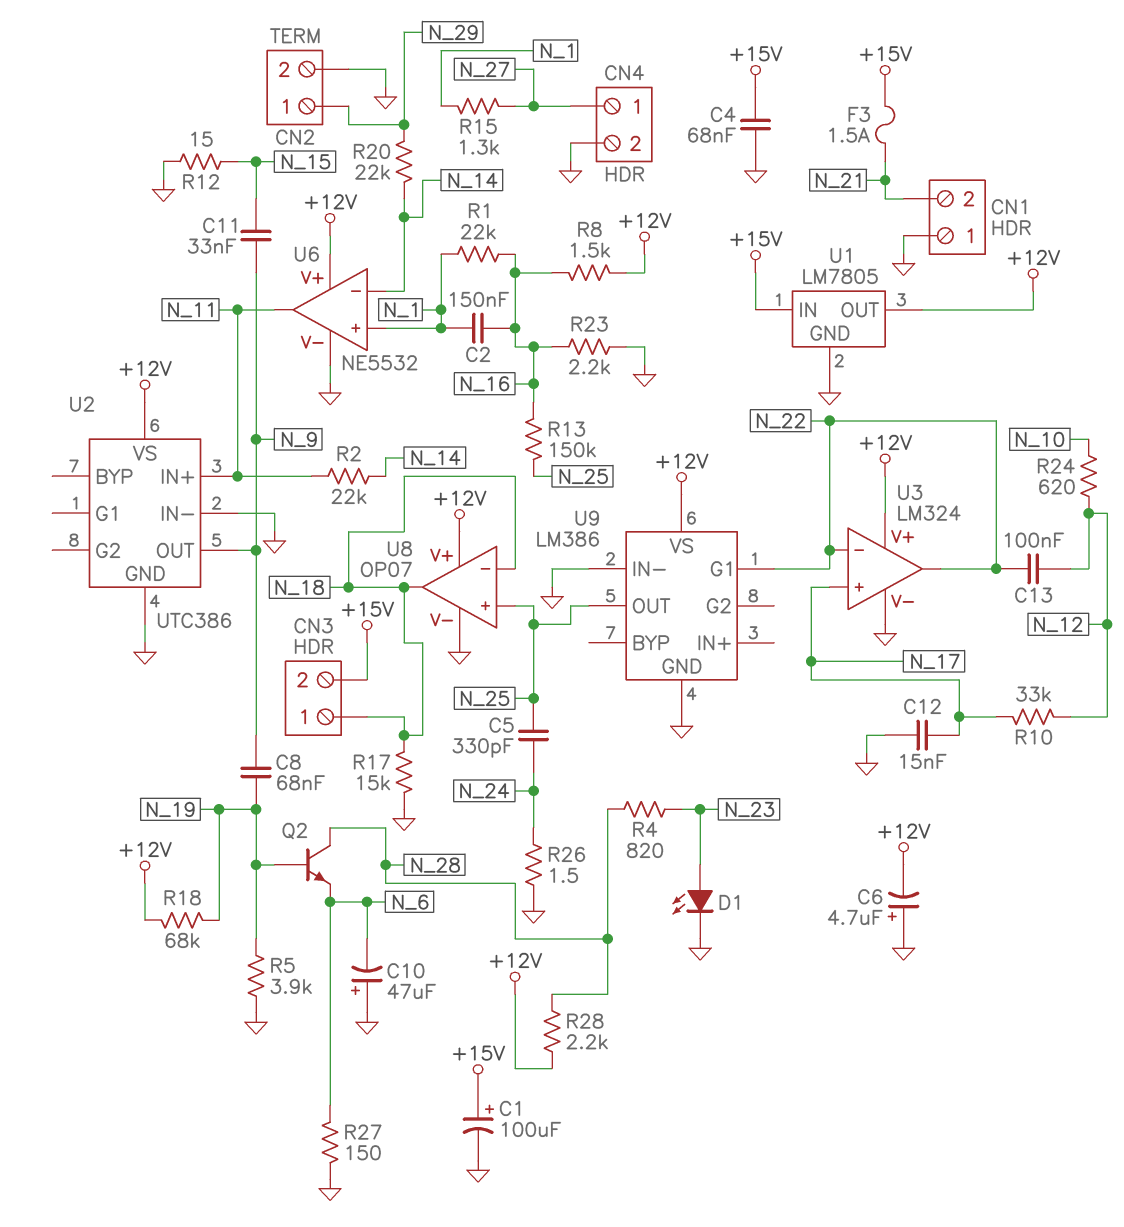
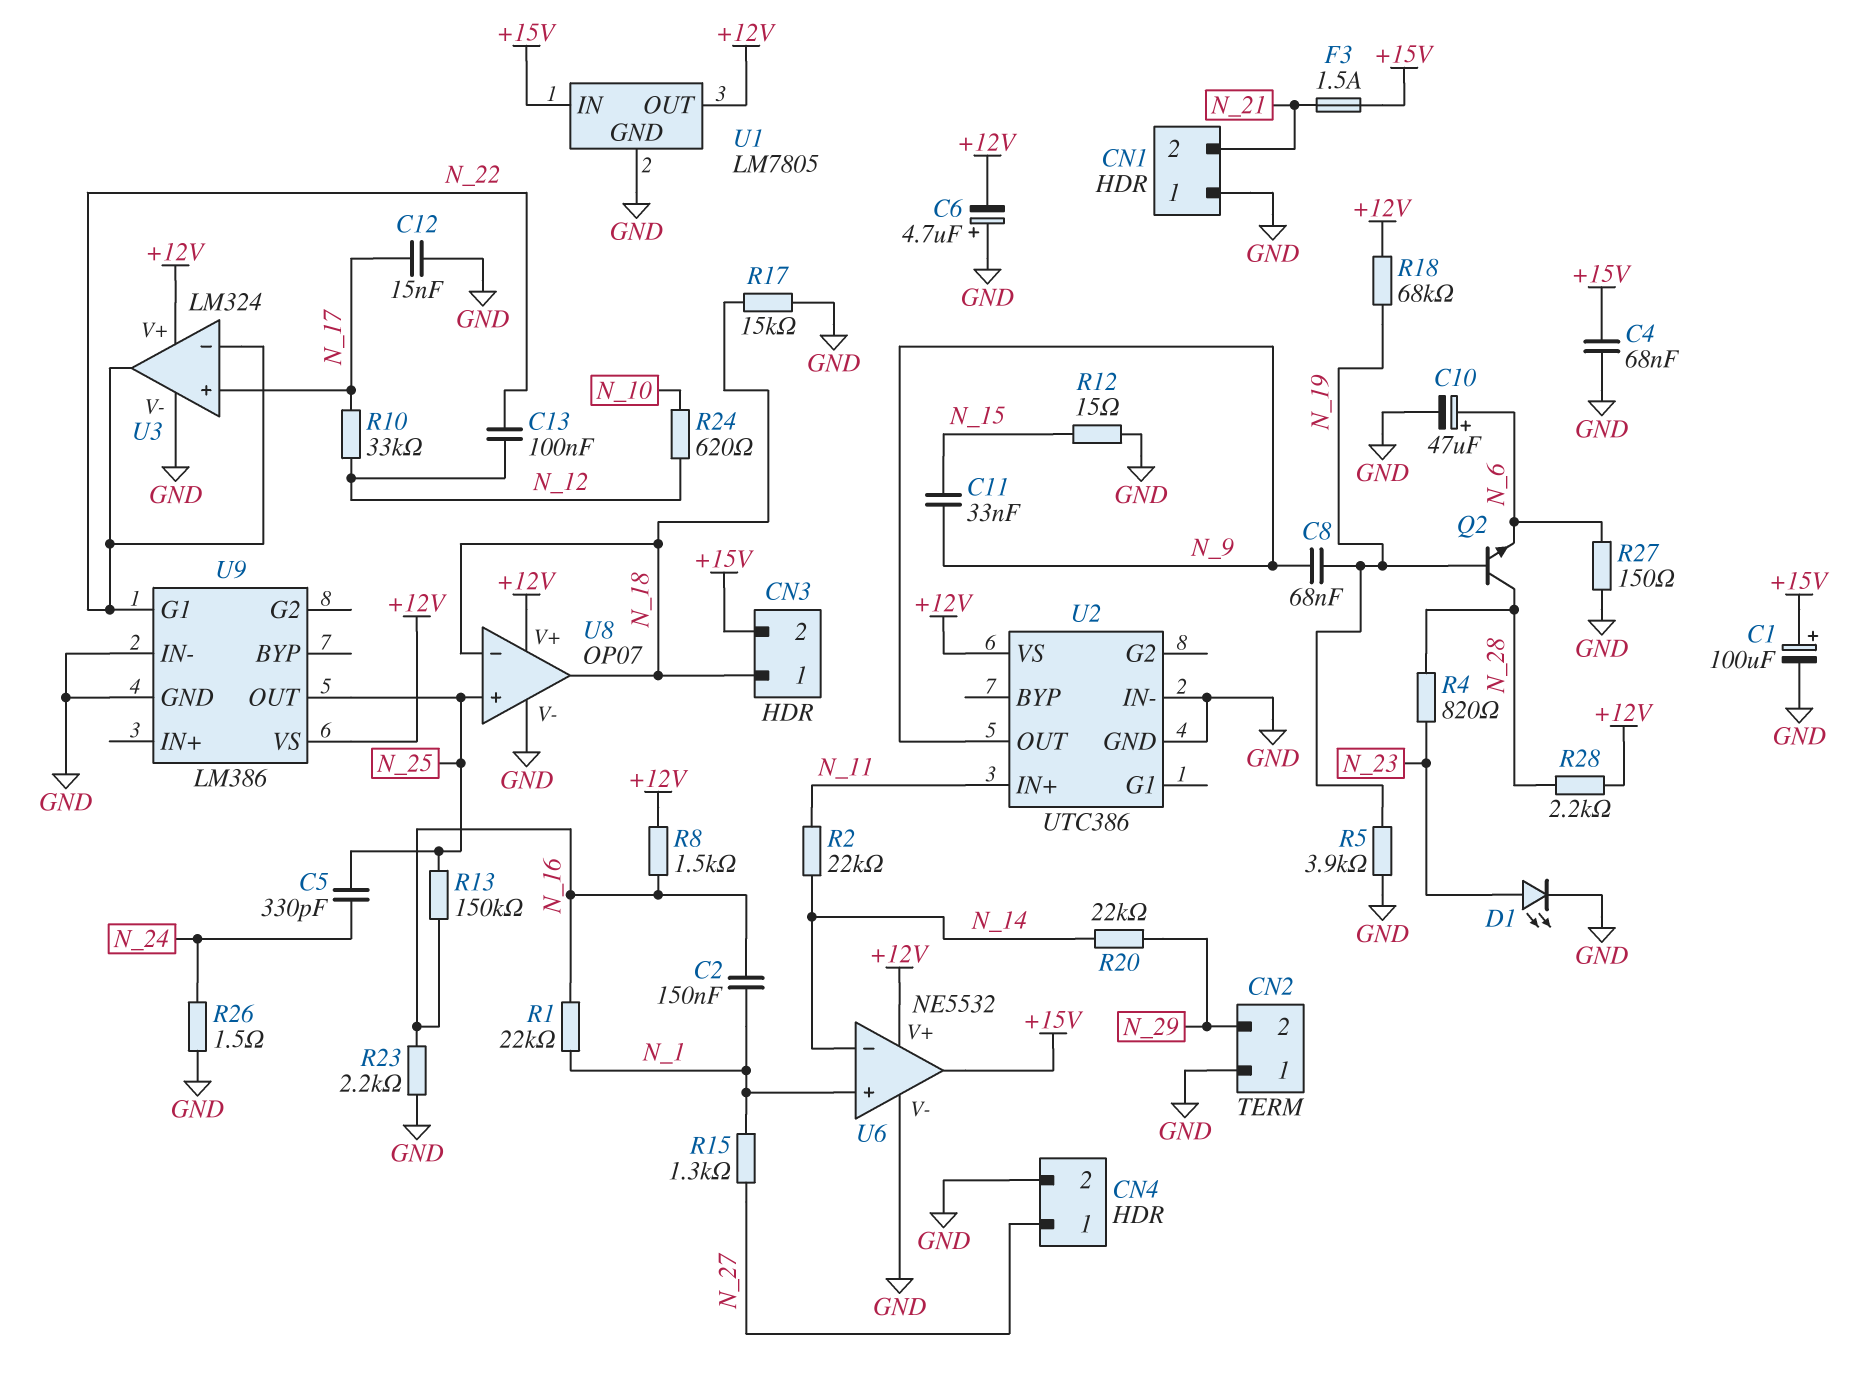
C10: 47uF (plus GND, minus N_6) -> 47uF (plus N_6, minus GND)
CN2 pin 1: N_29 -> GND
CN2 pin 2: GND -> N_29
U6 pin out: N_11 -> +15V

